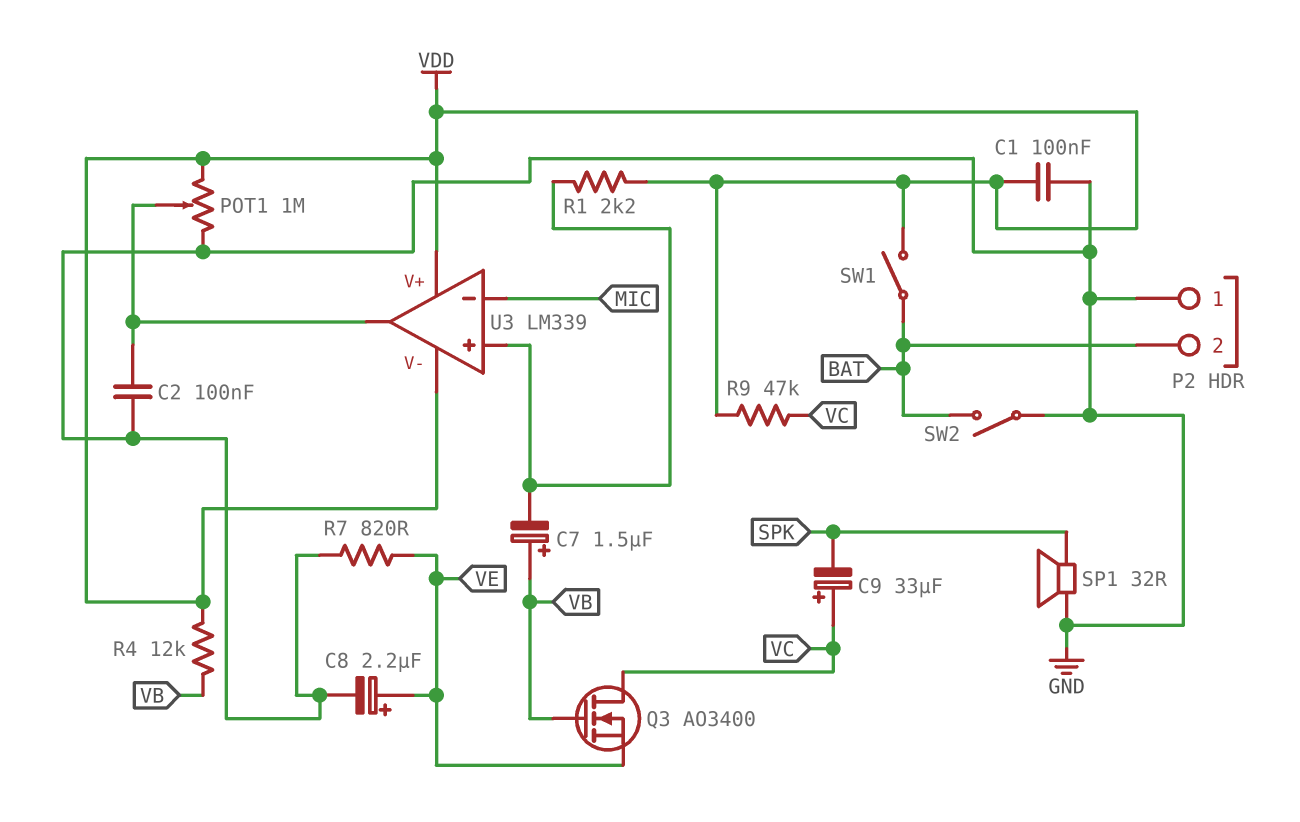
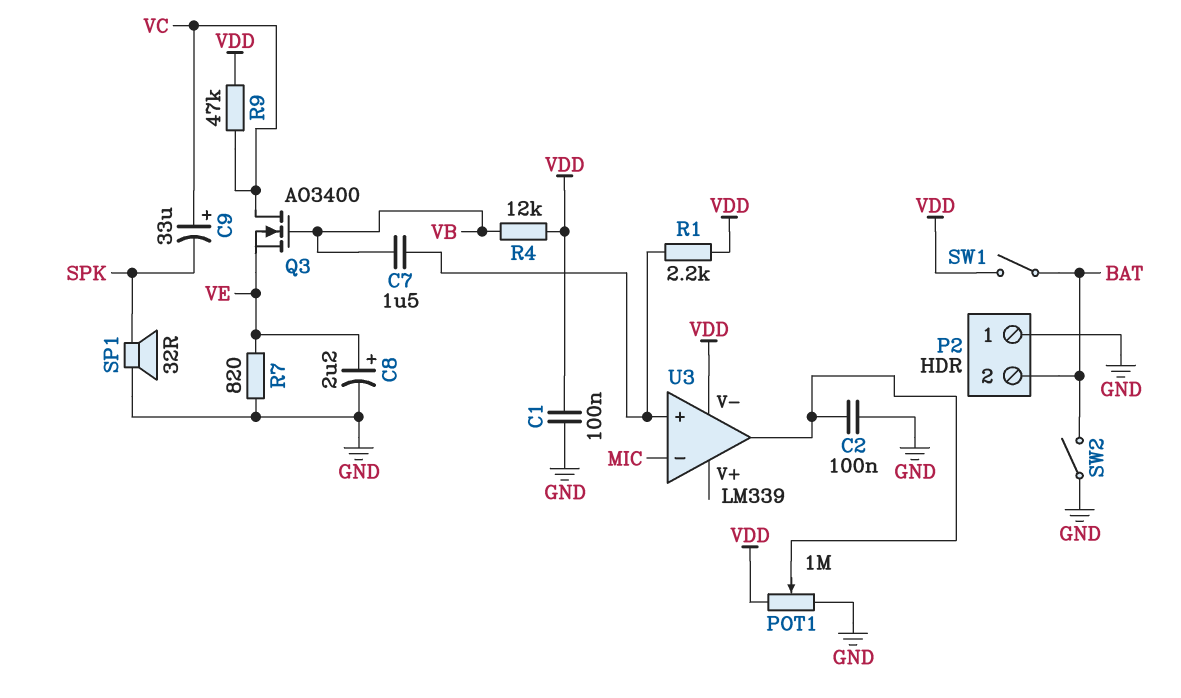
C7: 1.5uF (plus VB, minus U3/in+) -> 1.5uF (U3/in+, VB)
U3 pin V+: VDD -> none

